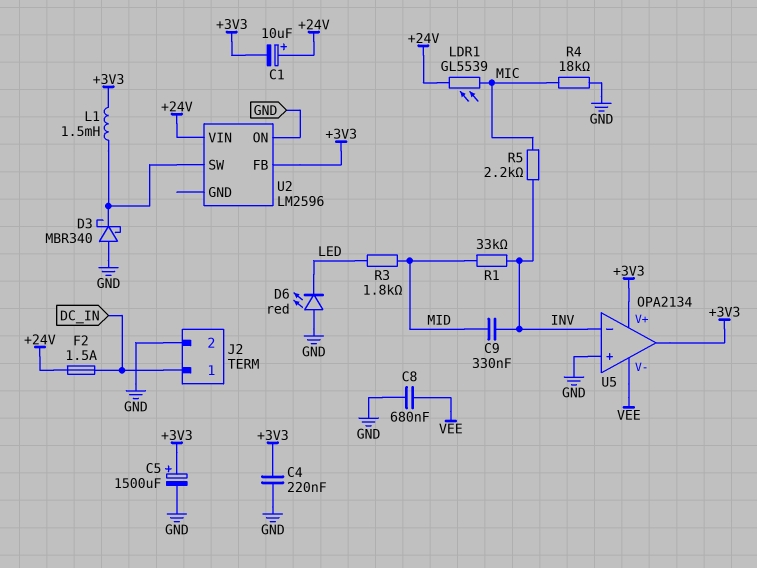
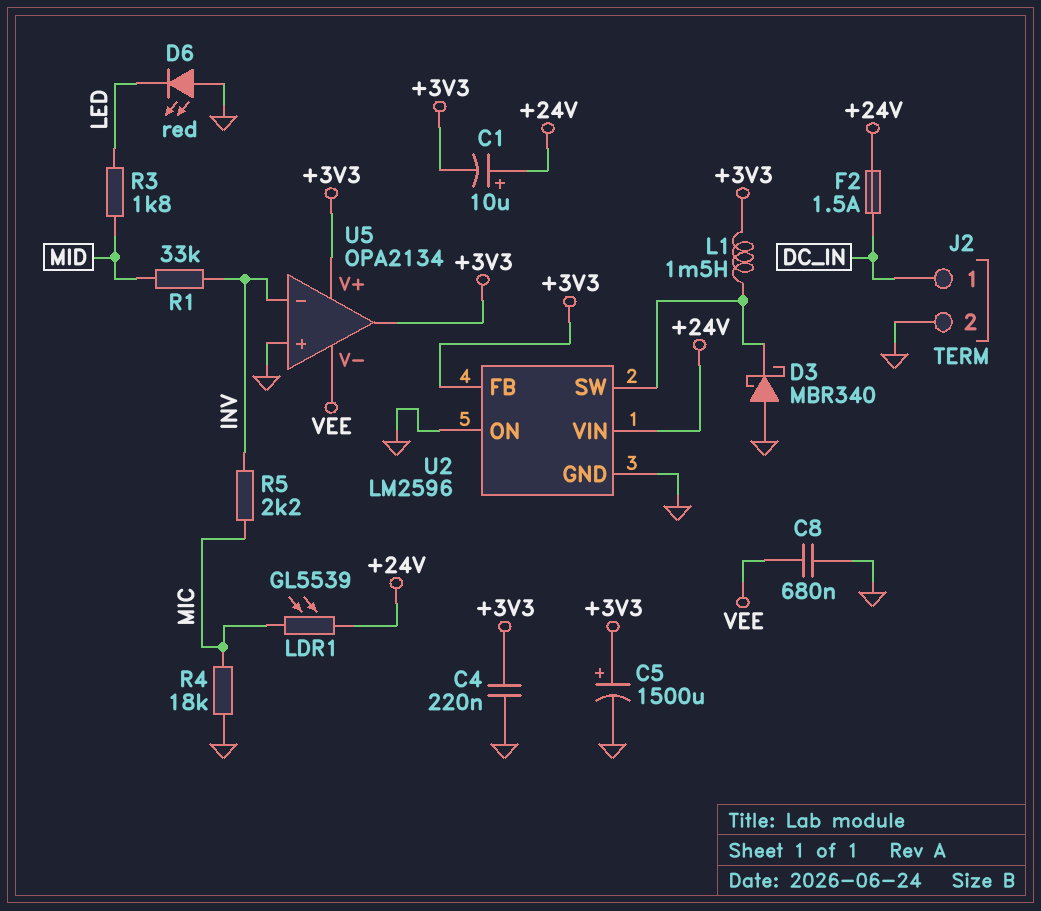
C9: 330nF (INV, MID) -> none
U2 pin GND: none -> GND

